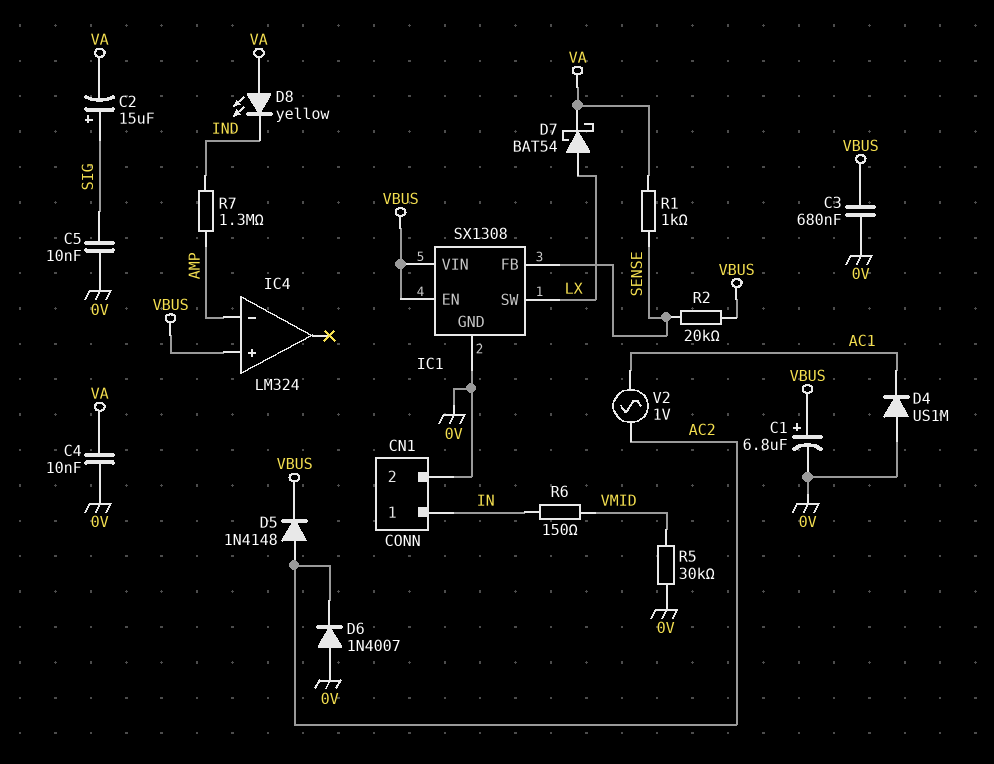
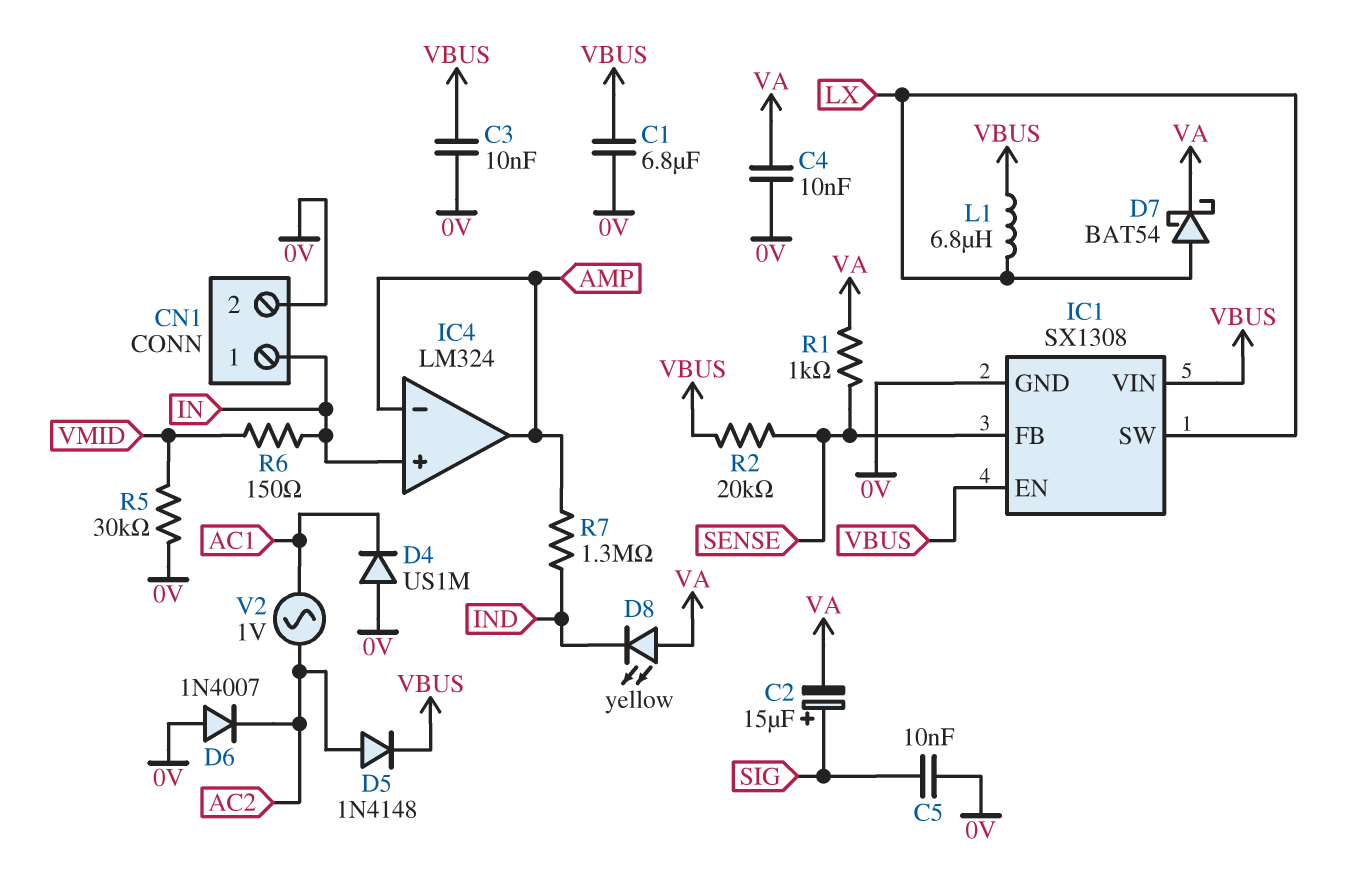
C1: 6.8uF (plus VBUS, minus 0V) -> 6.8uF (0V, VBUS)
C3: 680nF (0V, VBUS) -> 10nF (0V, VBUS)
IC4 pin in+: VBUS -> IN
IC4 pin out: none -> AMP
L1: none -> 6.8uH (LX, VBUS)

